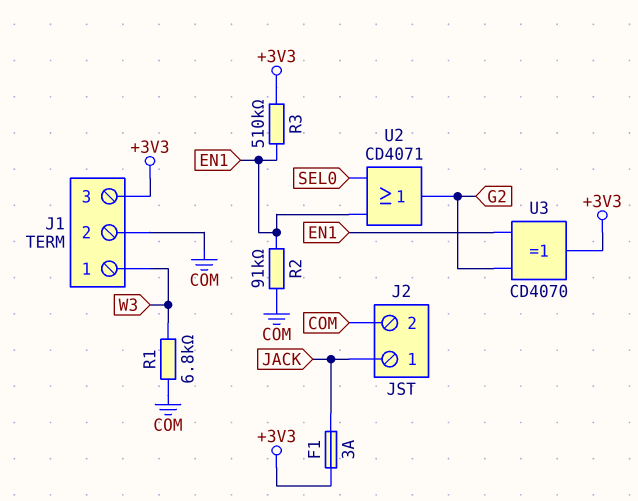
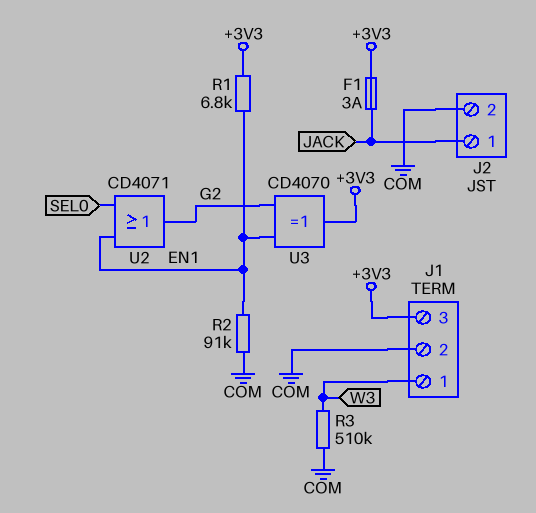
R1: 6.8k (COM, W3) -> 6.8k (+3V3, EN1)
R3: 510k (+3V3, EN1) -> 510k (COM, W3)

